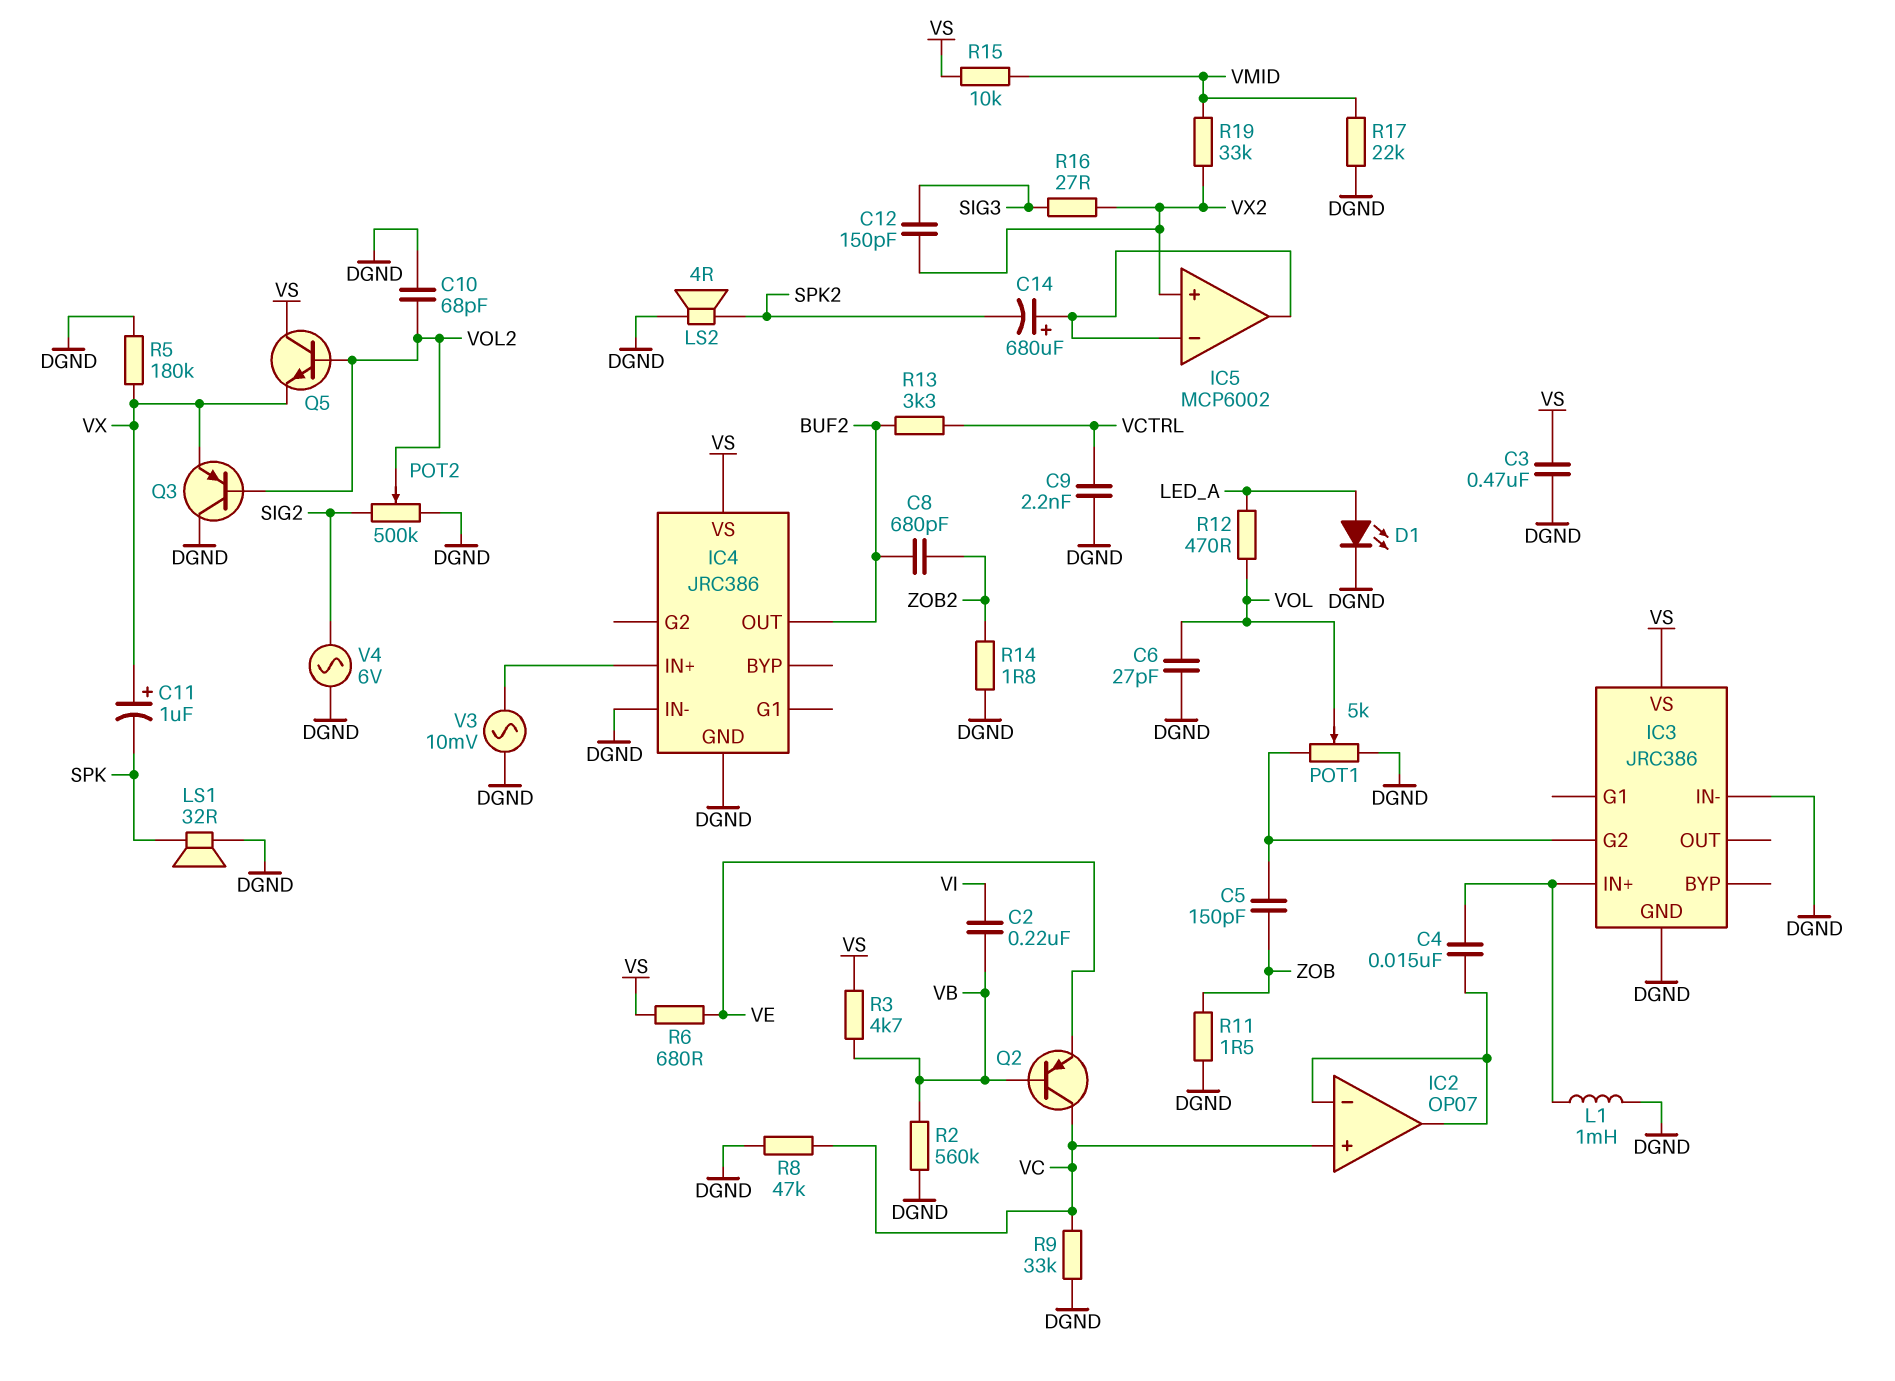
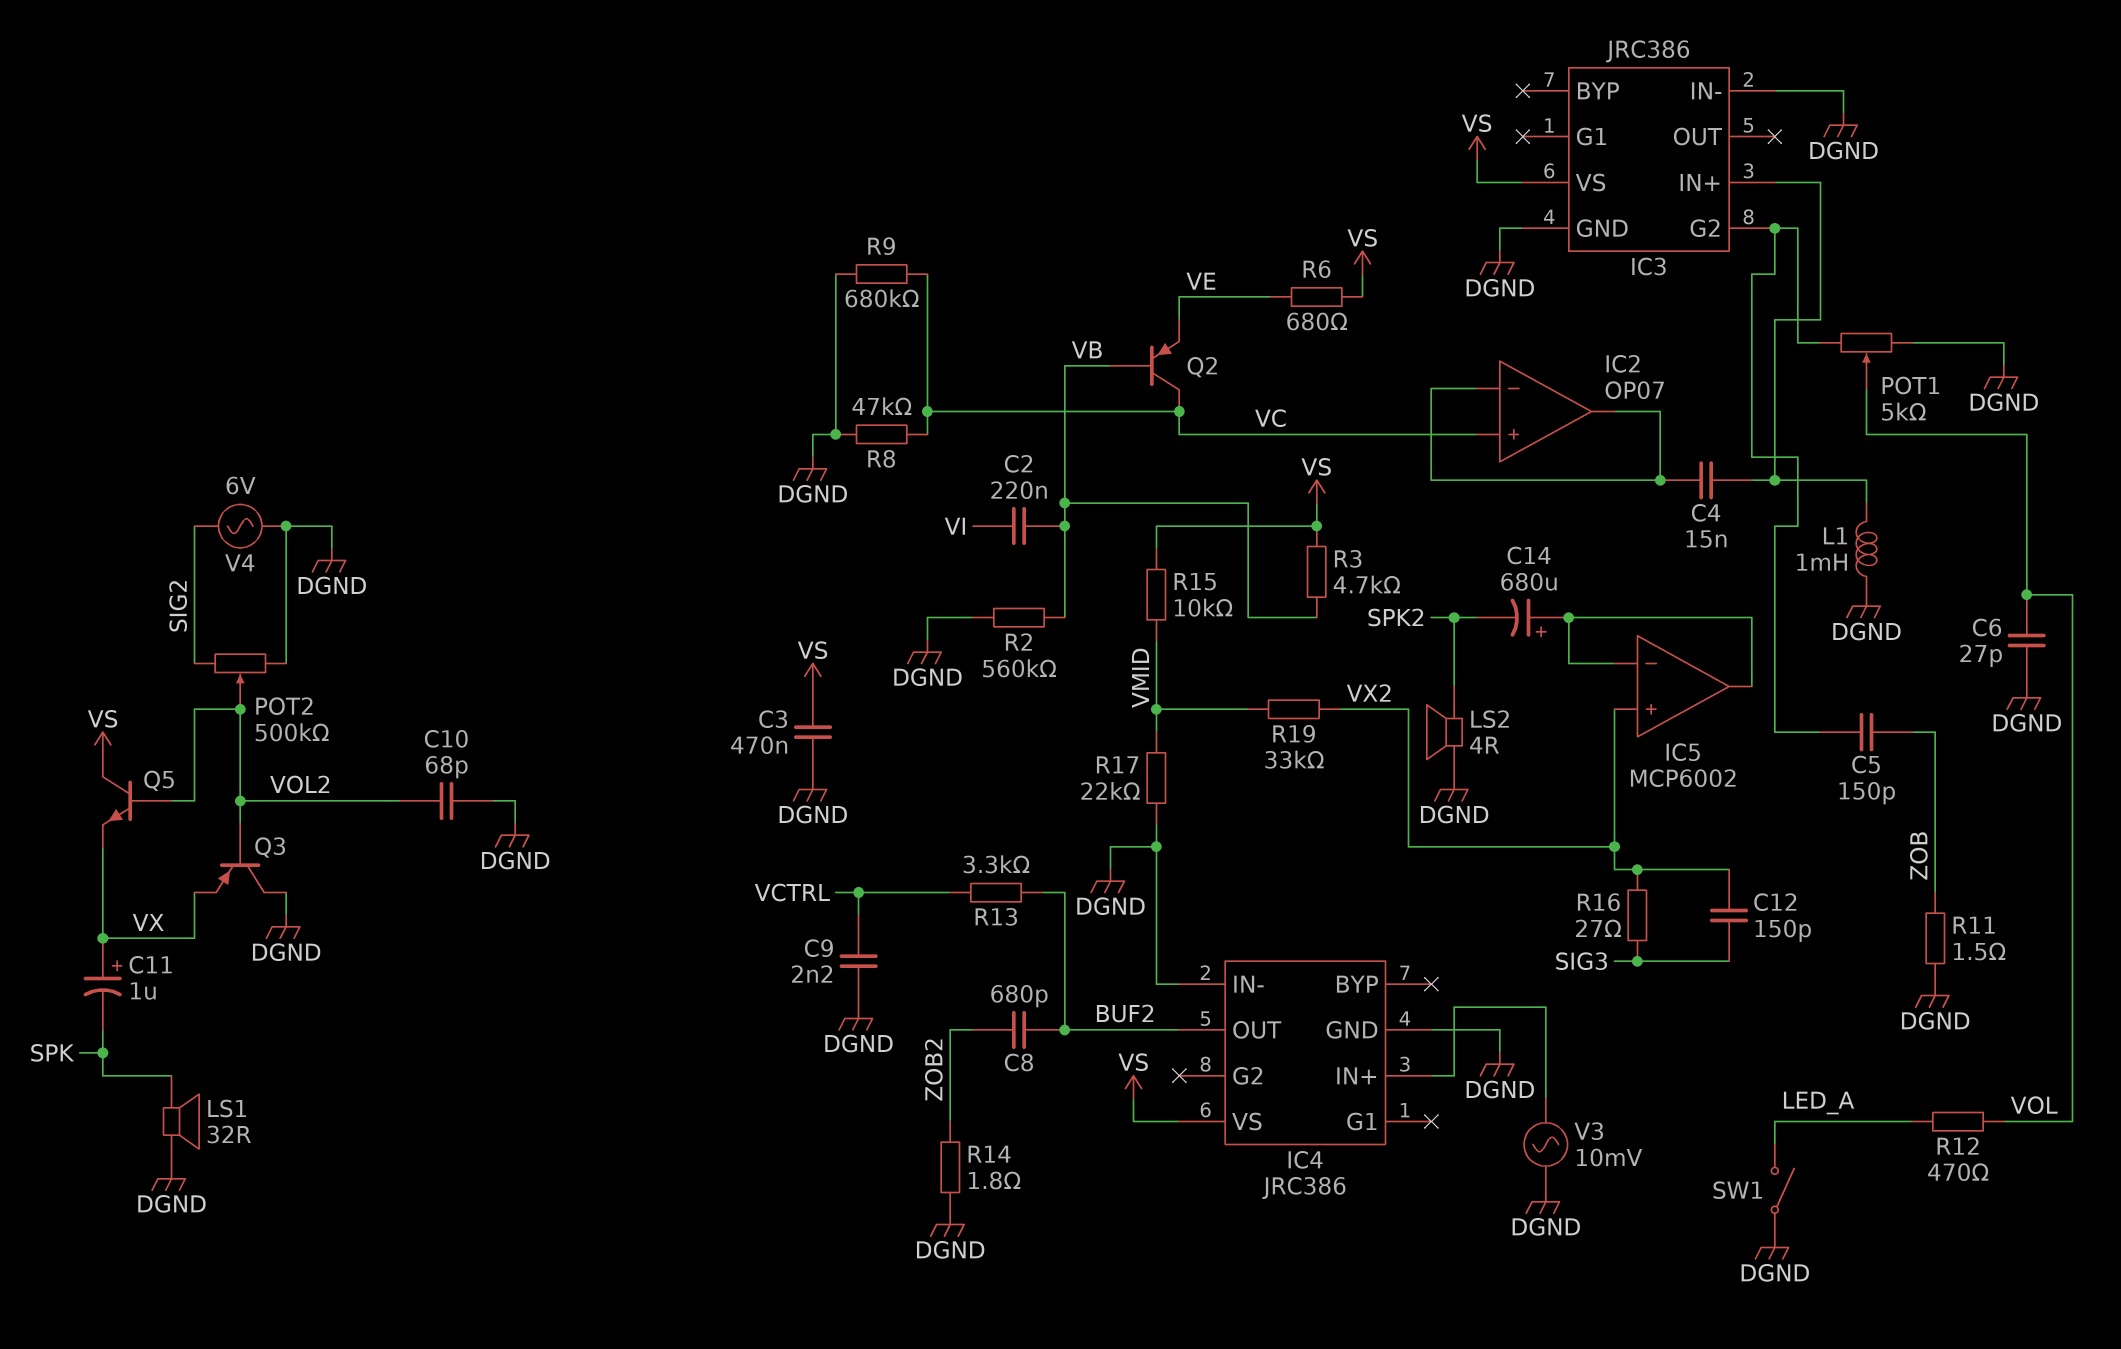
D1: LED (A LED_A, K DGND) -> none
R5: 180k (DGND, VX) -> none
R9: 33k (DGND, VC) -> 680k (DGND, VC)
SW1: none -> switch (DGND, LED_A)

